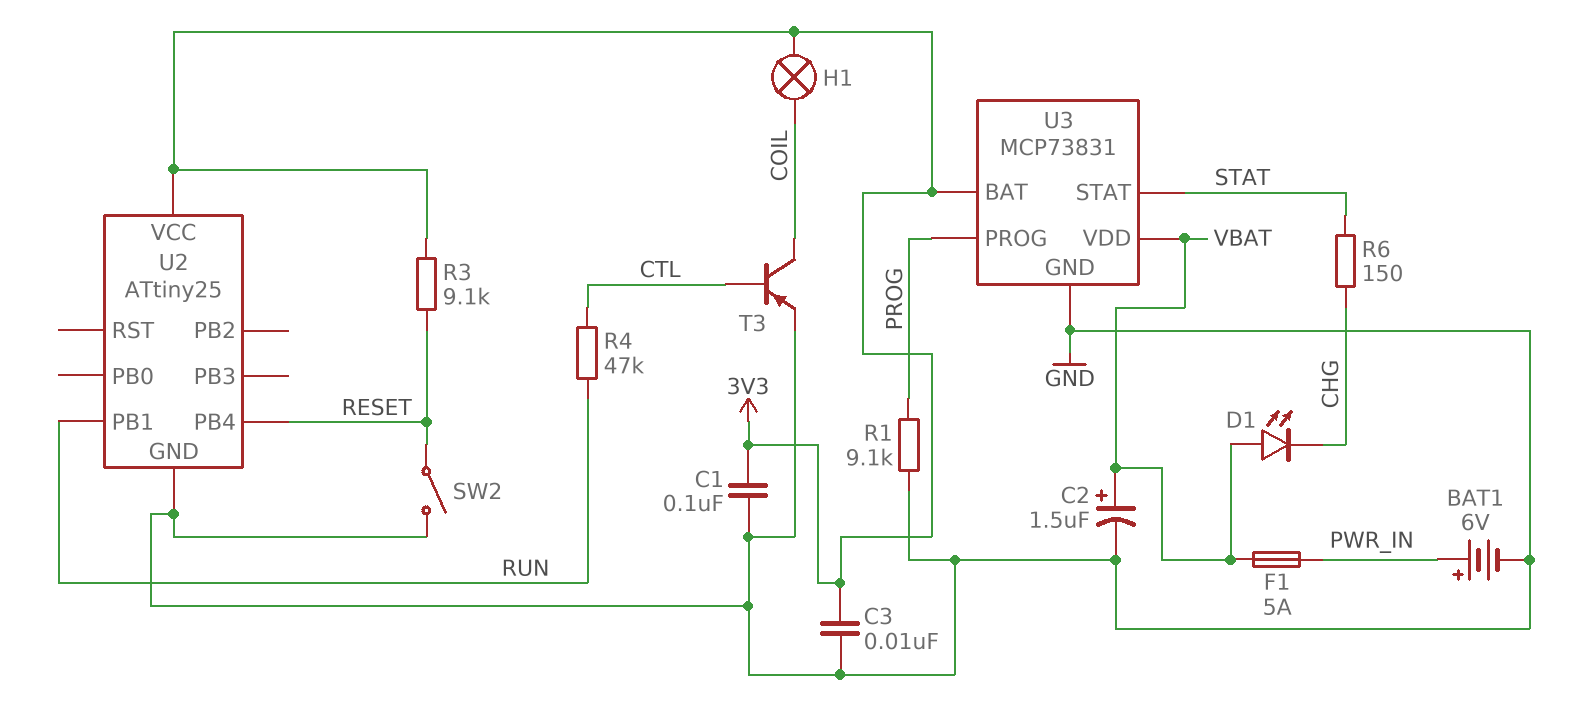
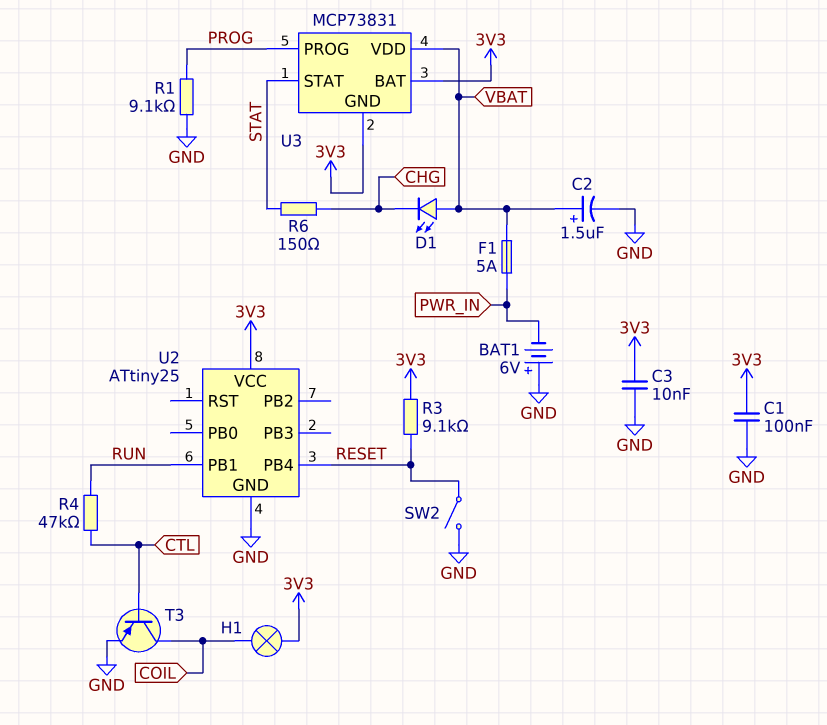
BAT1: 6V (plus PWR_IN, minus GND) -> 6V (plus GND, minus PWR_IN)
U3 pin GND: GND -> 3V3

